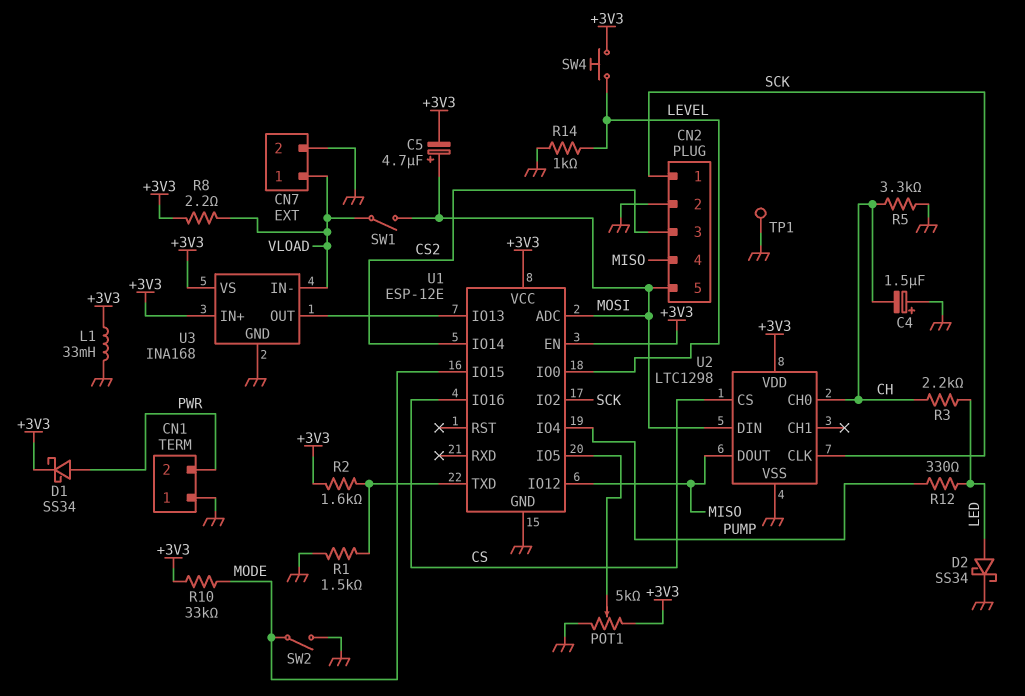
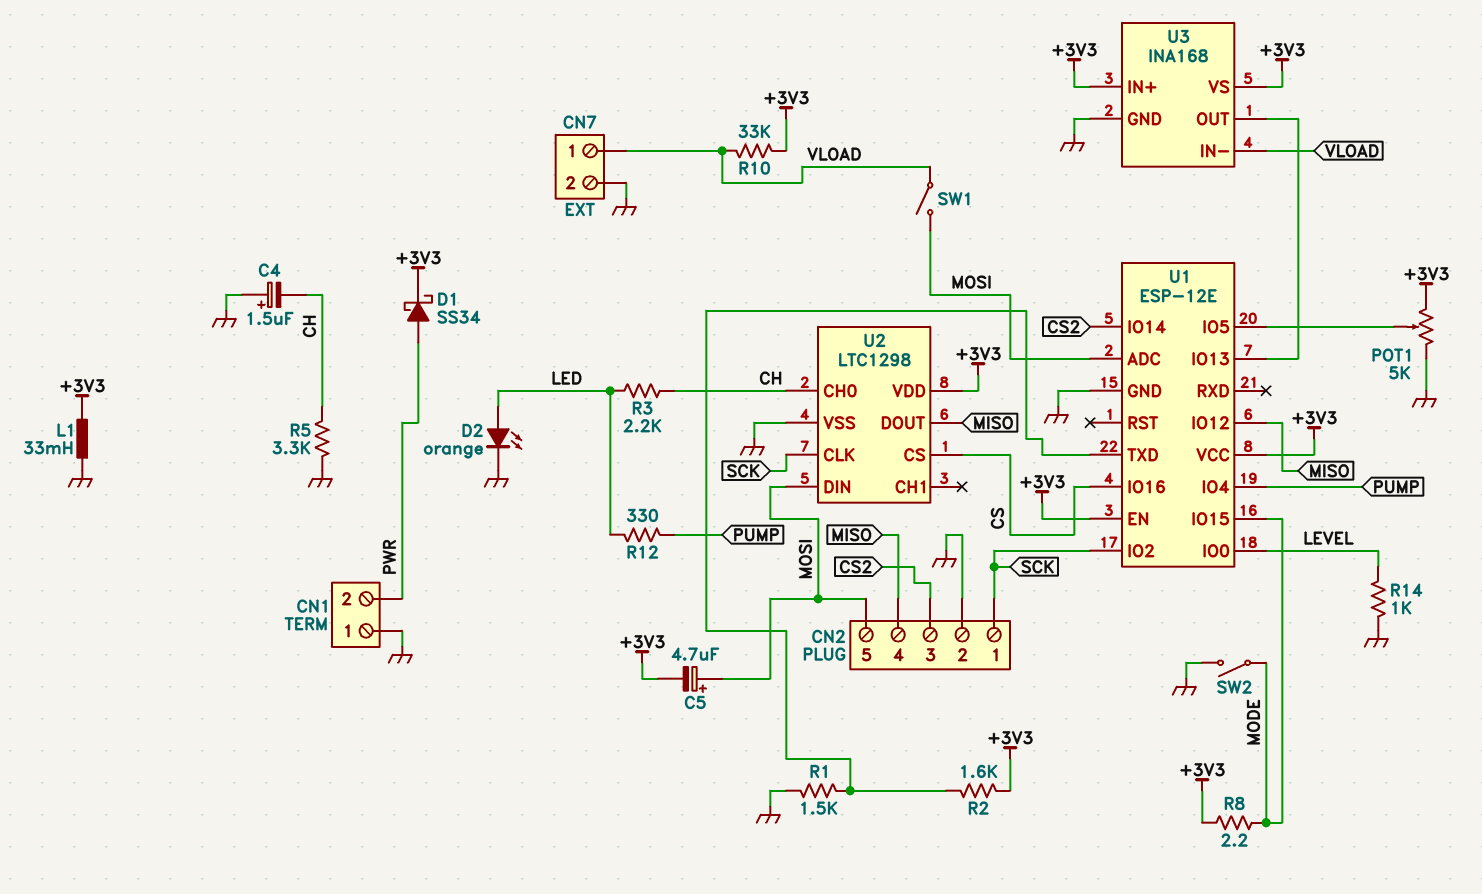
D2: schottky SS34 (A LED, K GND) -> LED orange (A LED, K GND)
R8: 2.2 (+3V3, VLOAD) -> 2.2 (+3V3, MODE)
R10: 33k (+3V3, MODE) -> 33k (+3V3, VLOAD)
SW4: button (+3V3, LEVEL) -> none
TP1: test point (GND) -> none

